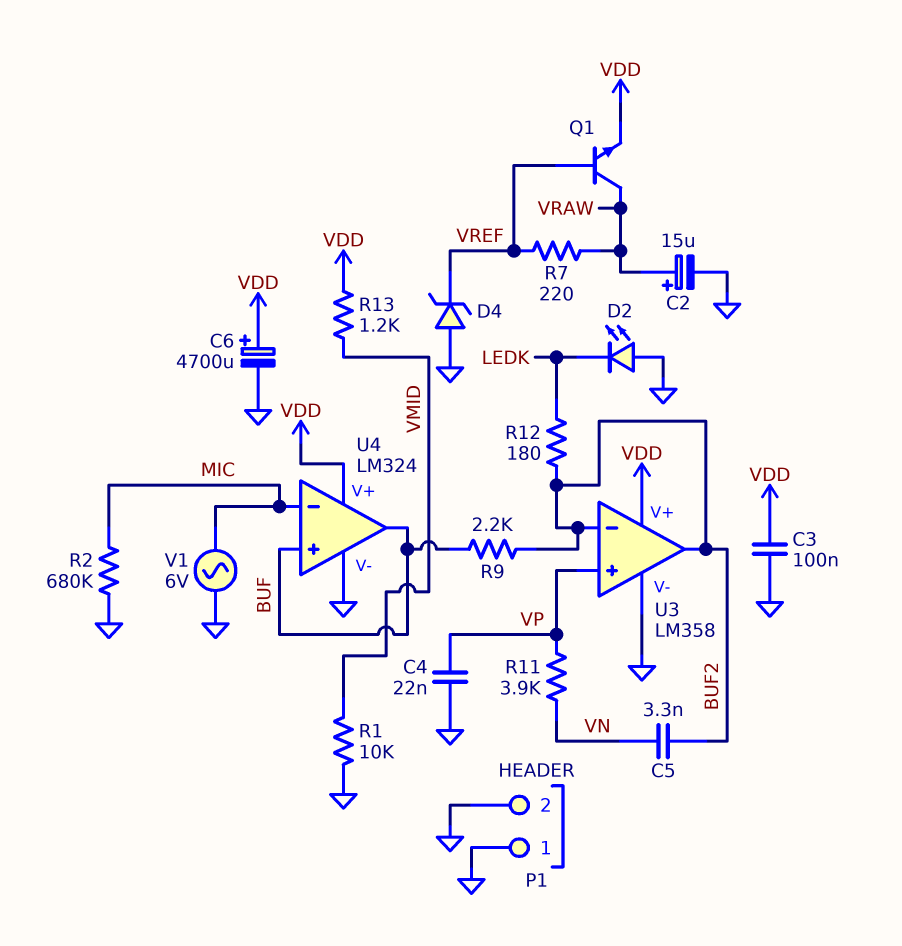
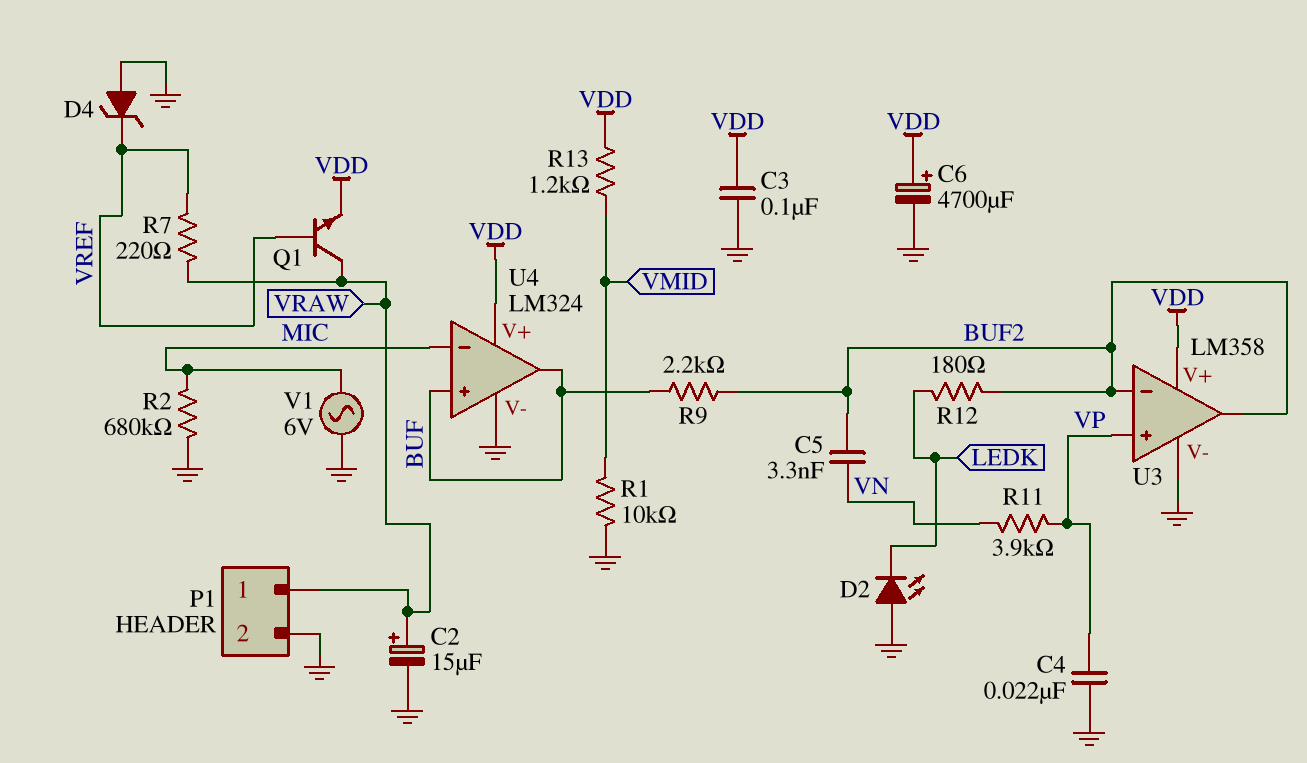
P1 pin 1: GND -> VRAW

